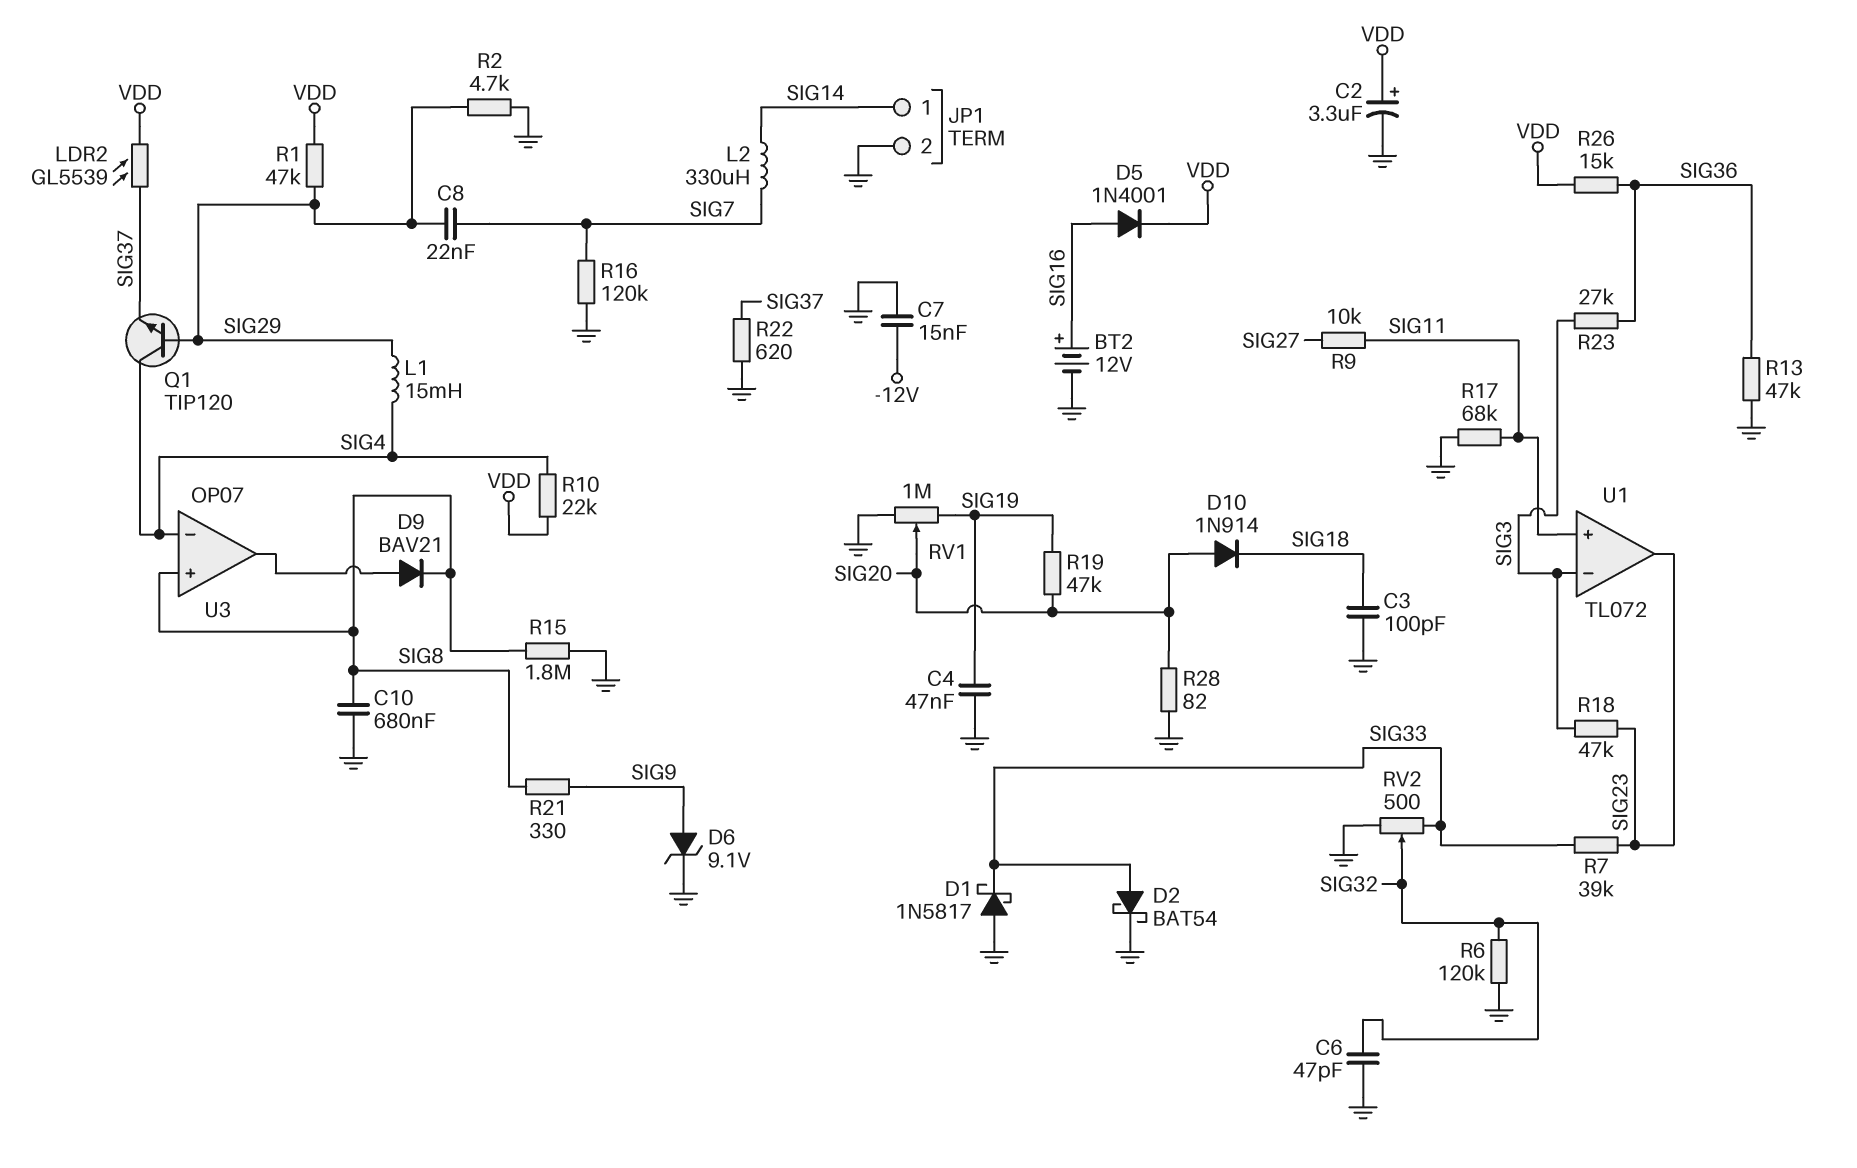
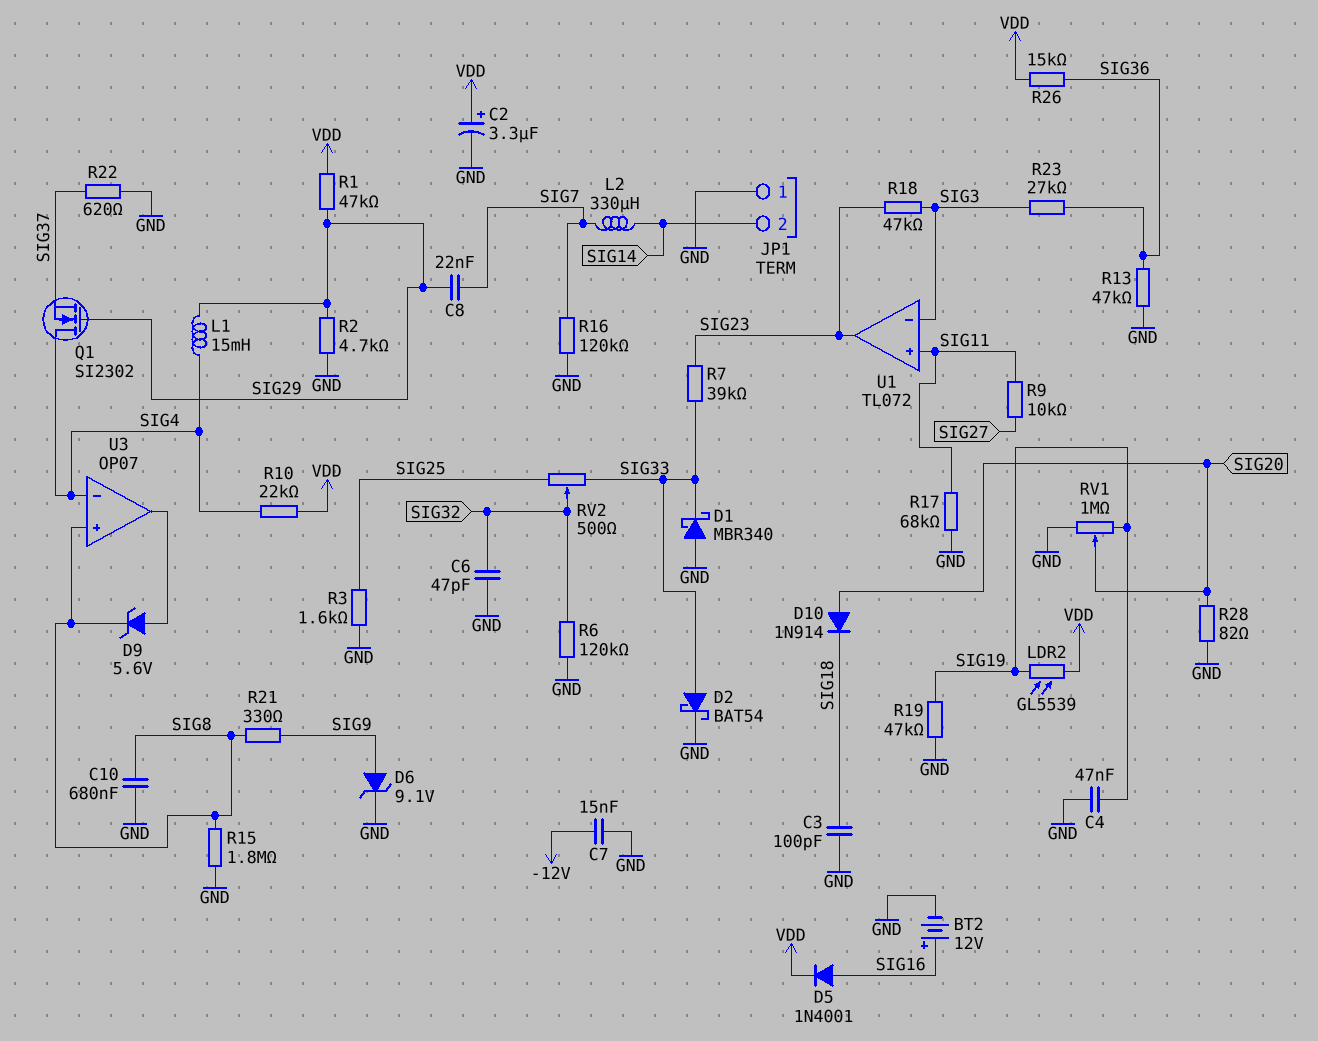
D1: schottky 1N5817 (A GND, K SIG33) -> schottky MBR340 (A GND, K SIG33)
D9: diode BAV21 (A U3/out, K SIG8) -> zener 5.6V (A U3/out, K SIG8)
JP1 pin 1: SIG14 -> GND
JP1 pin 2: GND -> SIG14
LDR2: GL5539 (SIG37, VDD) -> GL5539 (SIG19, VDD)
Q1: NPN TIP120 (B SIG29, C SIG4, E SIG37) -> NMOS SI2302 (G SIG29, D SIG4, S SIG37)
R3: none -> 1.6k (GND, SIG25)
R19: 47k (SIG19, SIG20) -> 47k (GND, SIG19)
RV2: 500 (GND, SIG33, wiper SIG32) -> 500 (SIG25, SIG33, wiper SIG32)

